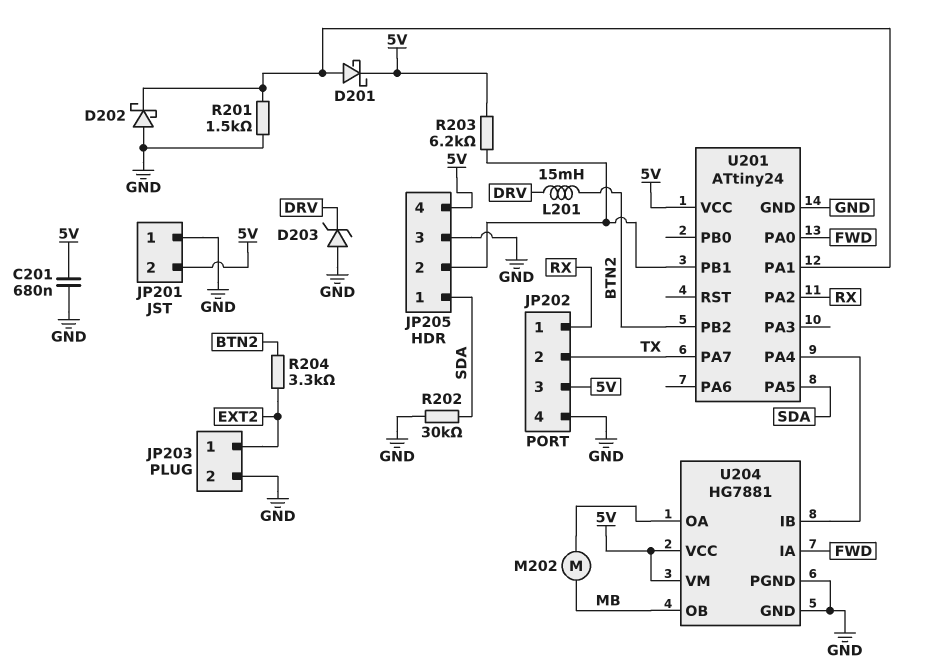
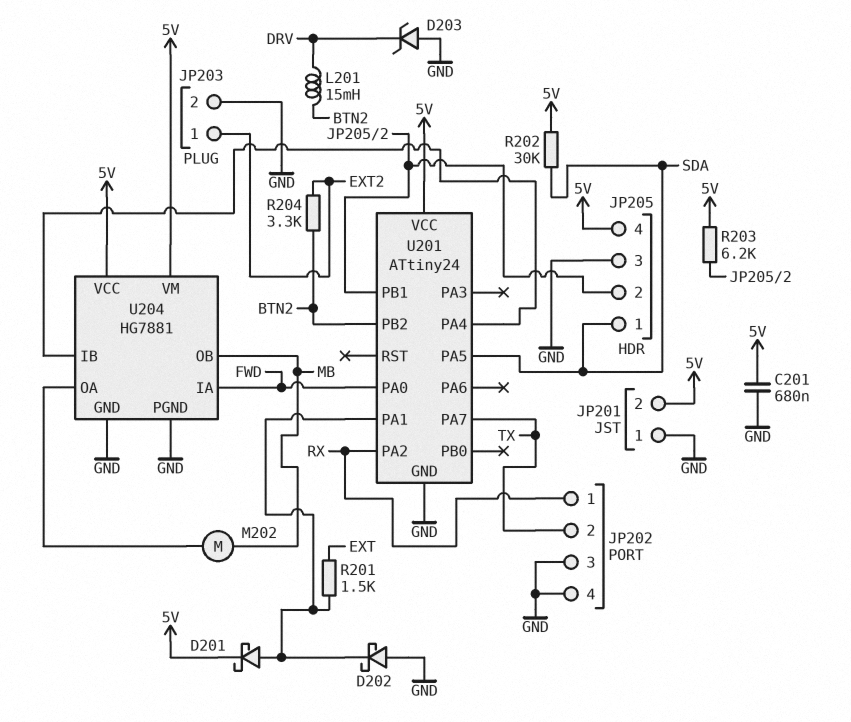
JP202 pin 3: 5V -> GND
R201: 1.5k (GND, U201/PA1) -> 1.5k (EXT, U201/PA1)
R202: 30k (GND, SDA) -> 30k (5V, SDA)

